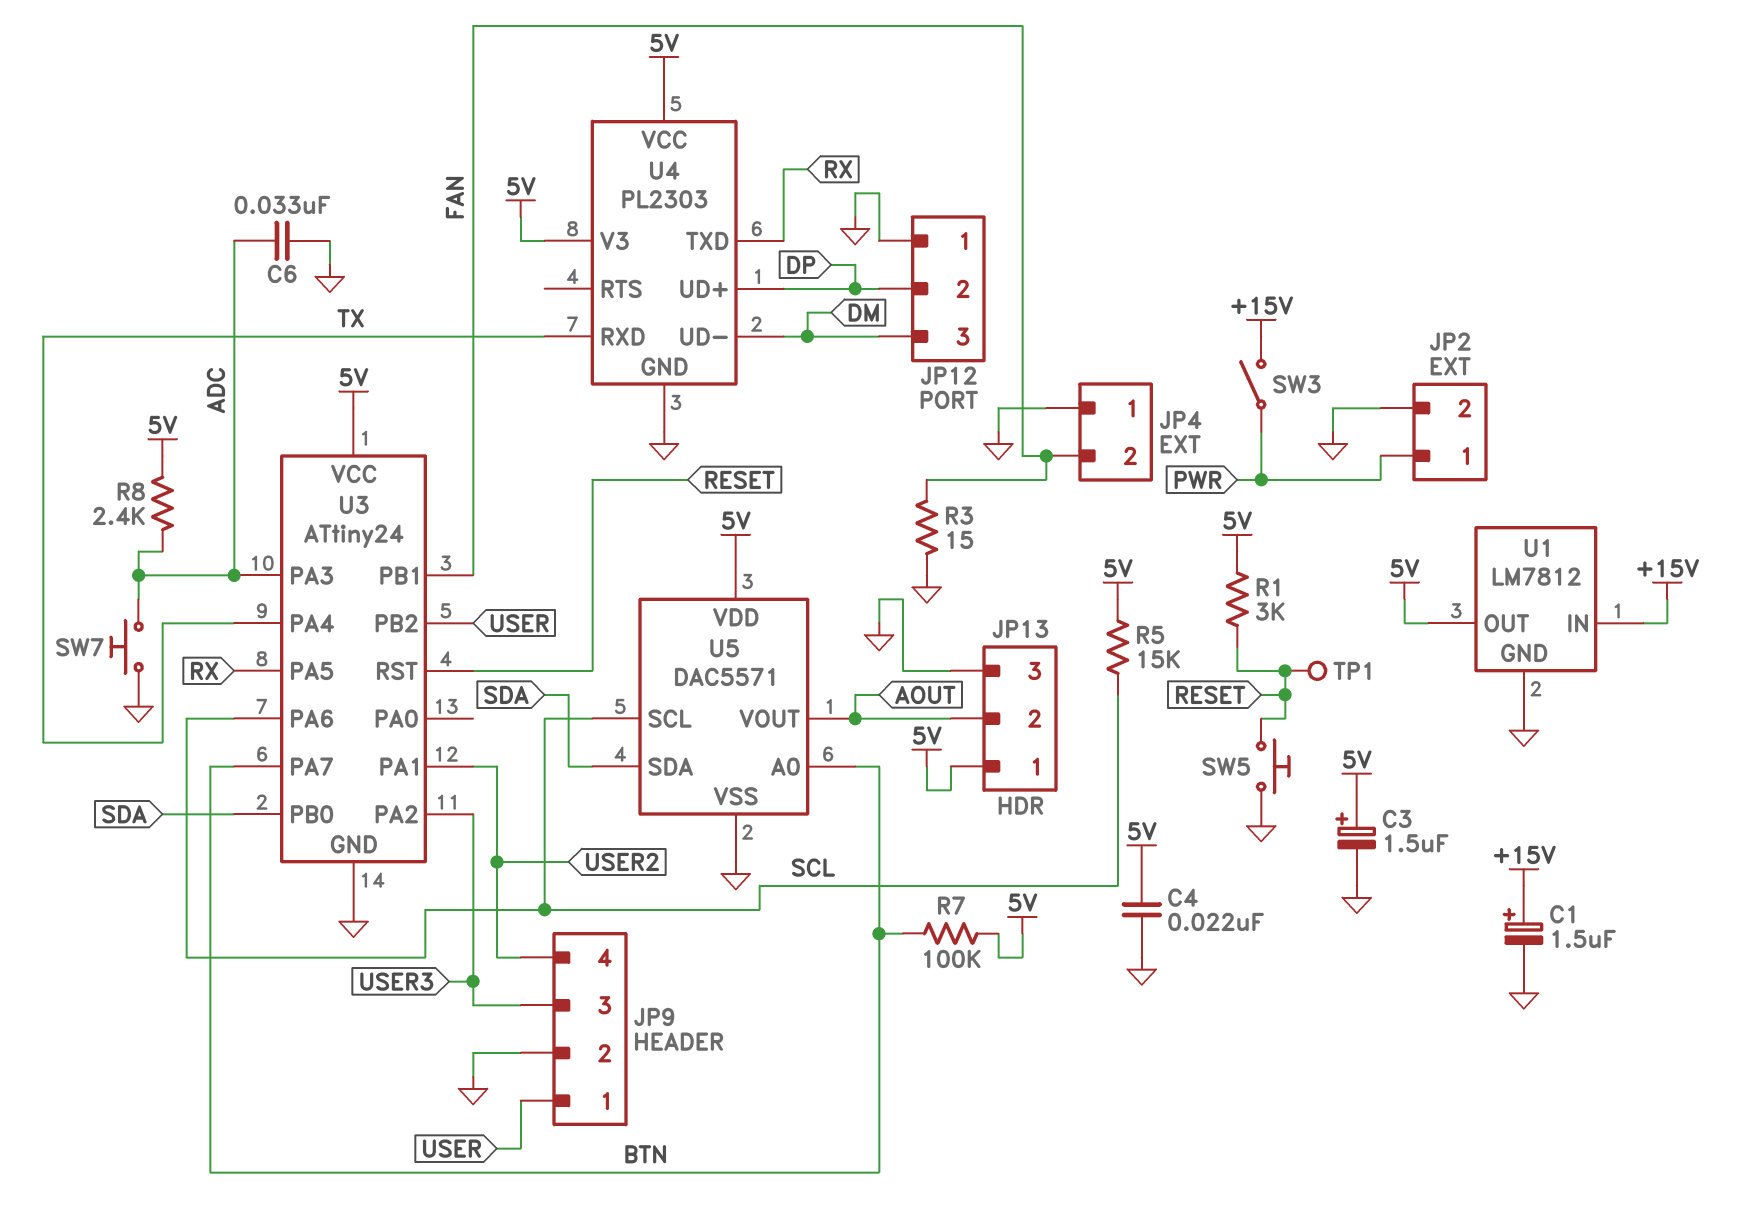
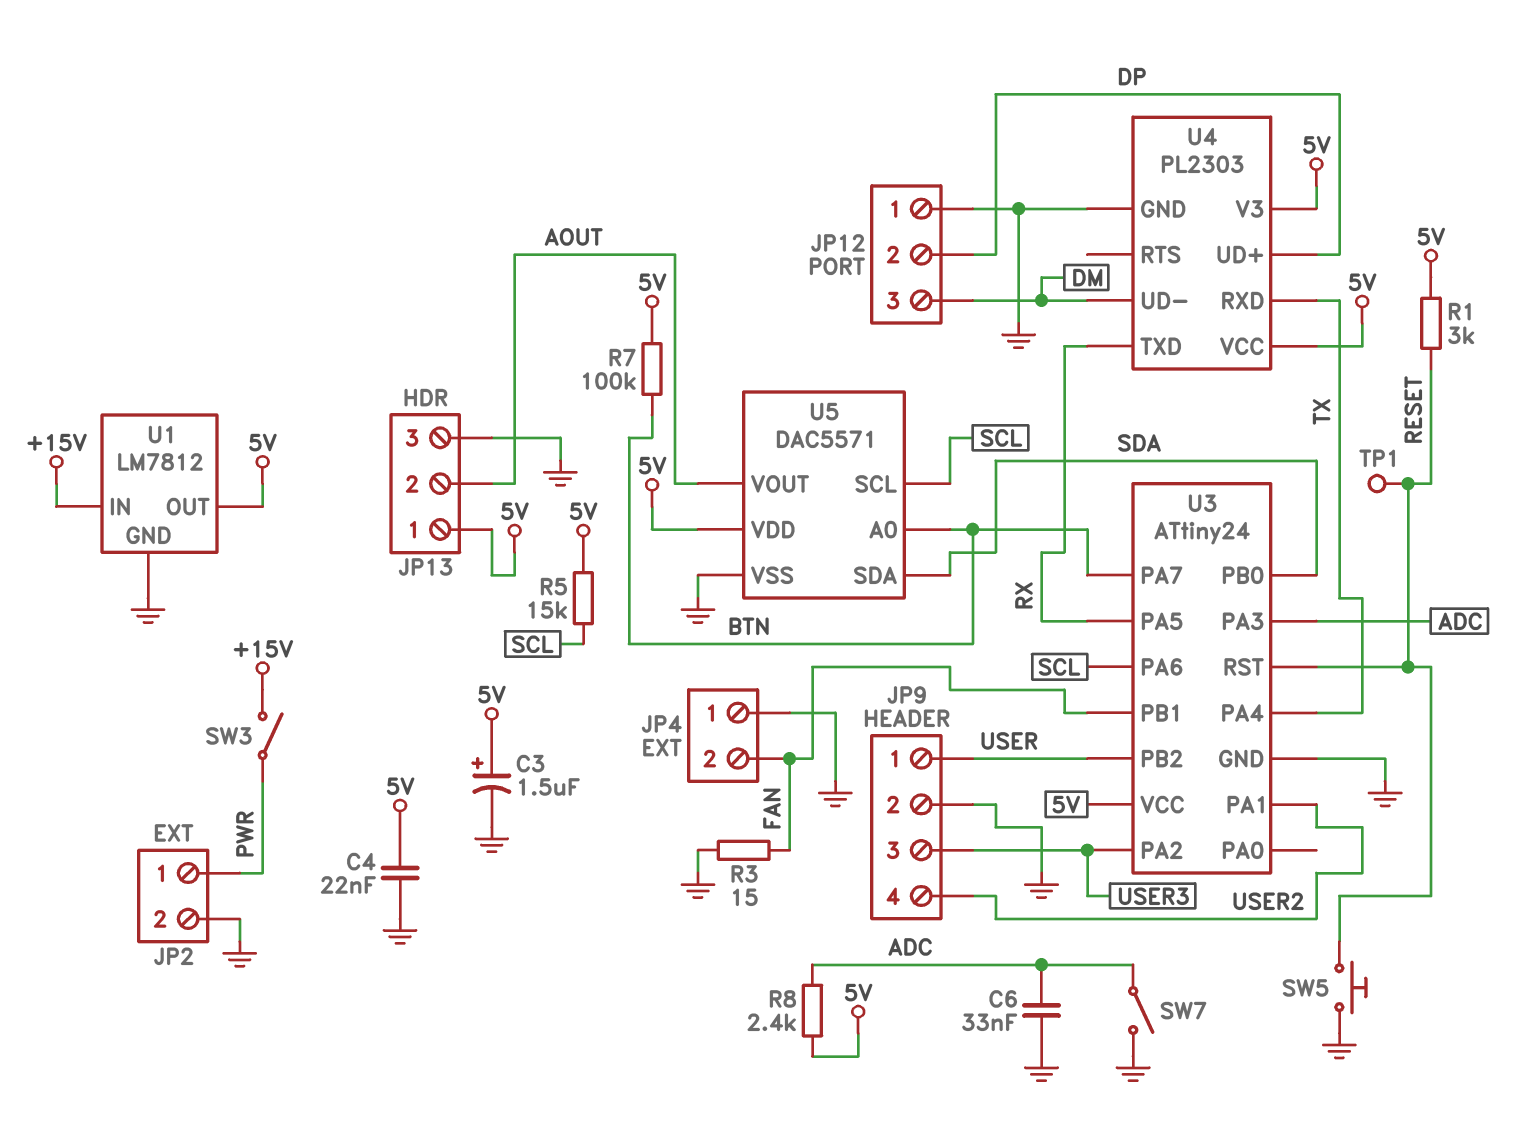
C1: 1.5uF (plus +15V, minus GND) -> none
SW7: button (ADC, GND) -> switch (ADC, GND)

